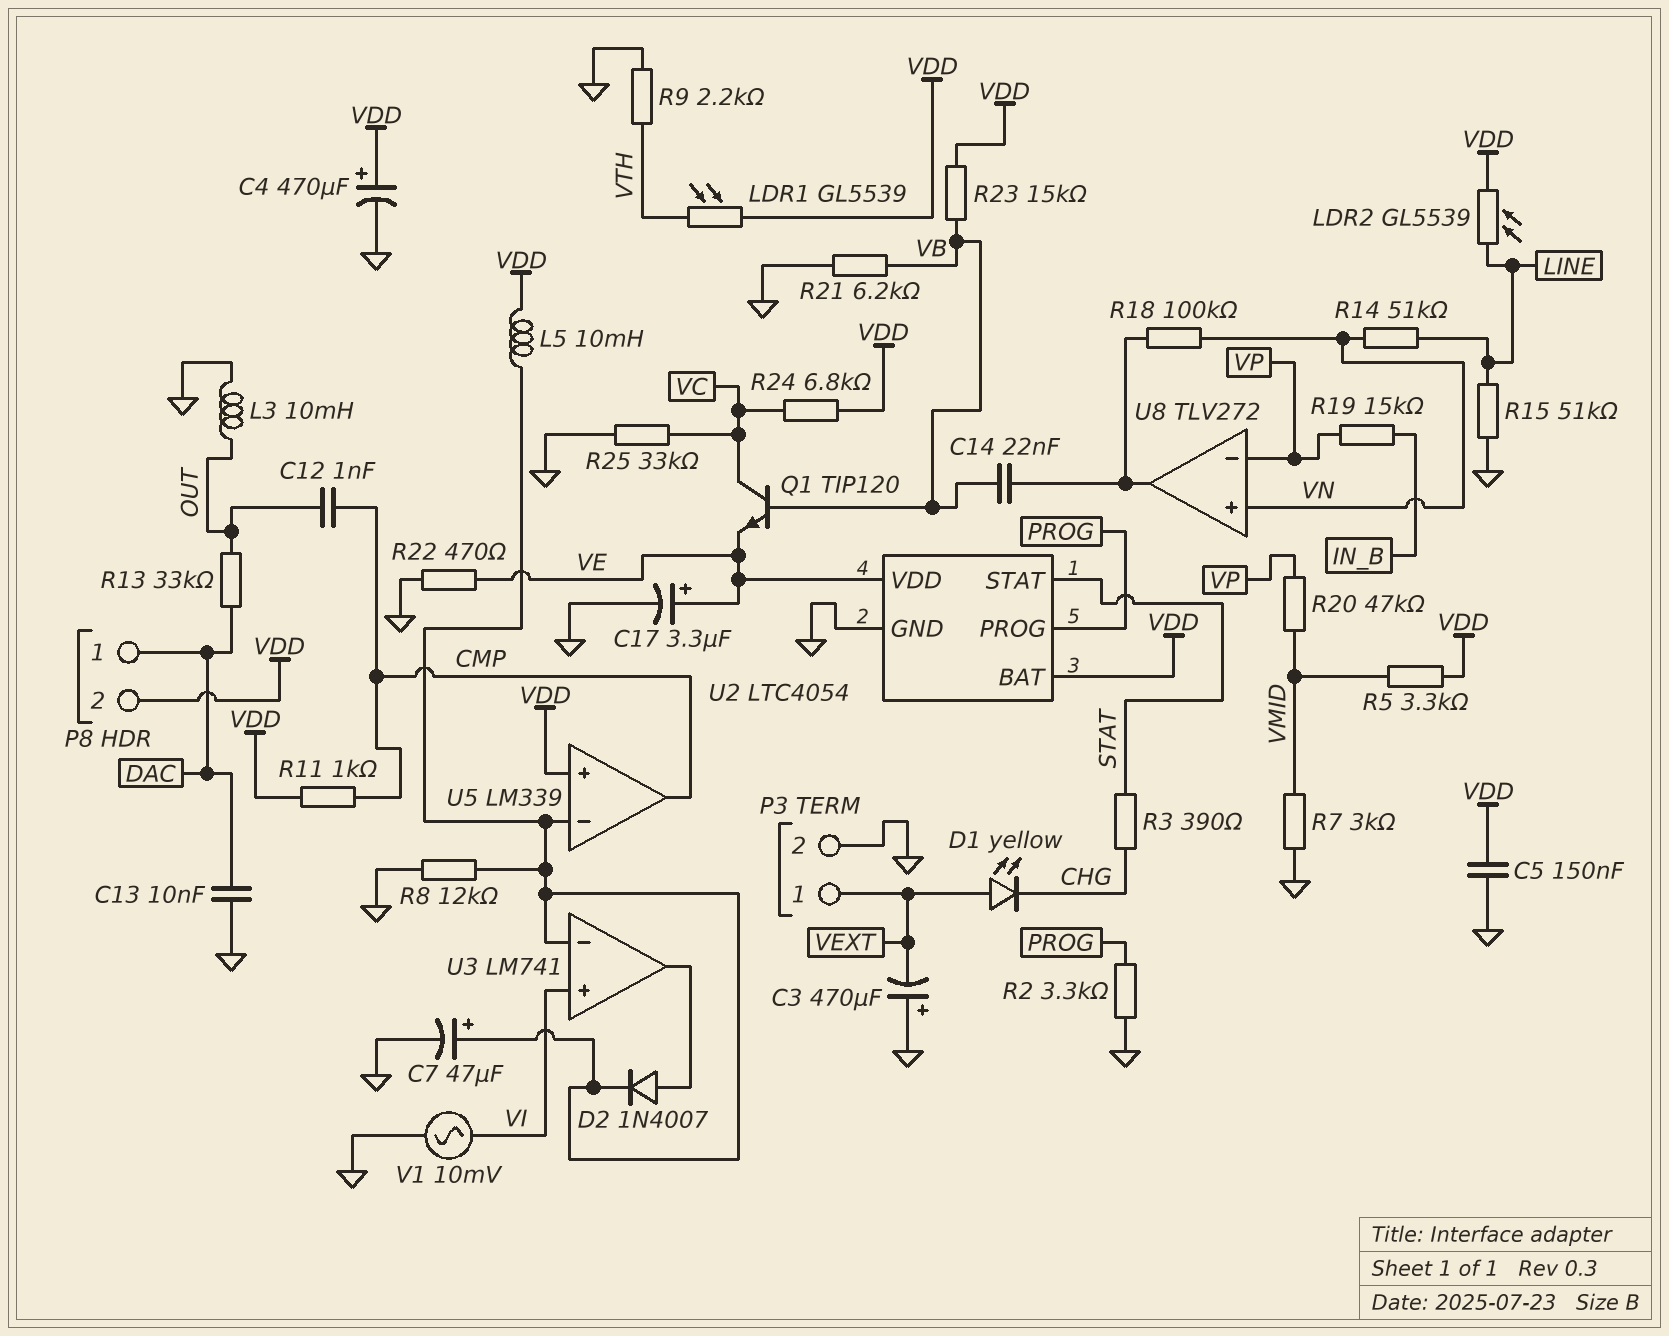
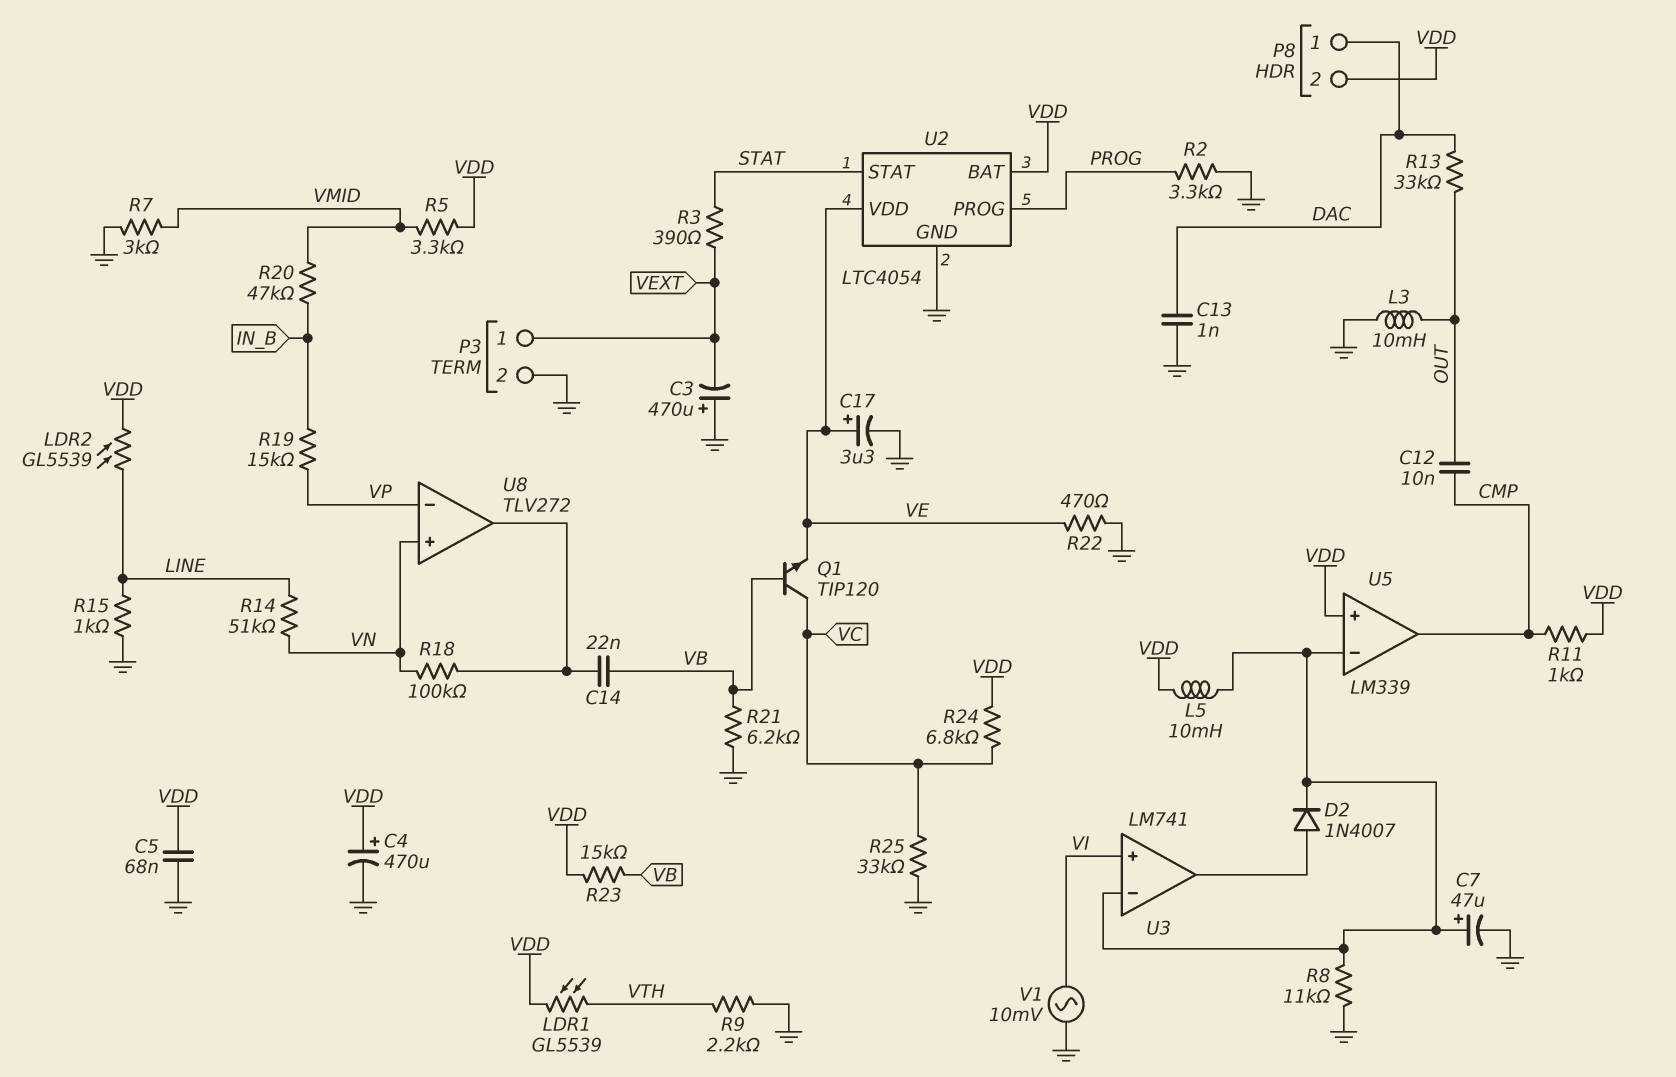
C5: 150nF (GND, VDD) -> 68nF (GND, VDD)
C12: 1nF (CMP, OUT) -> 10nF (CMP, OUT)
C13: 10nF (DAC, GND) -> 1nF (DAC, GND)
D1: LED yellow (A VEXT, K CHG) -> none
R3: 390 (CHG, STAT) -> 390 (STAT, VEXT)
R8: 12k (GND, U3/in-) -> 11k (GND, U3/in-)
R15: 51k (GND, LINE) -> 1k (GND, LINE)
R20: 47k (VMID, VP) -> 47k (IN_B, VMID)

